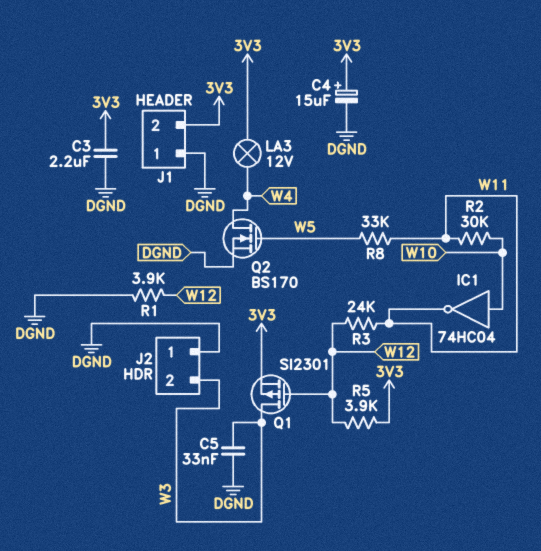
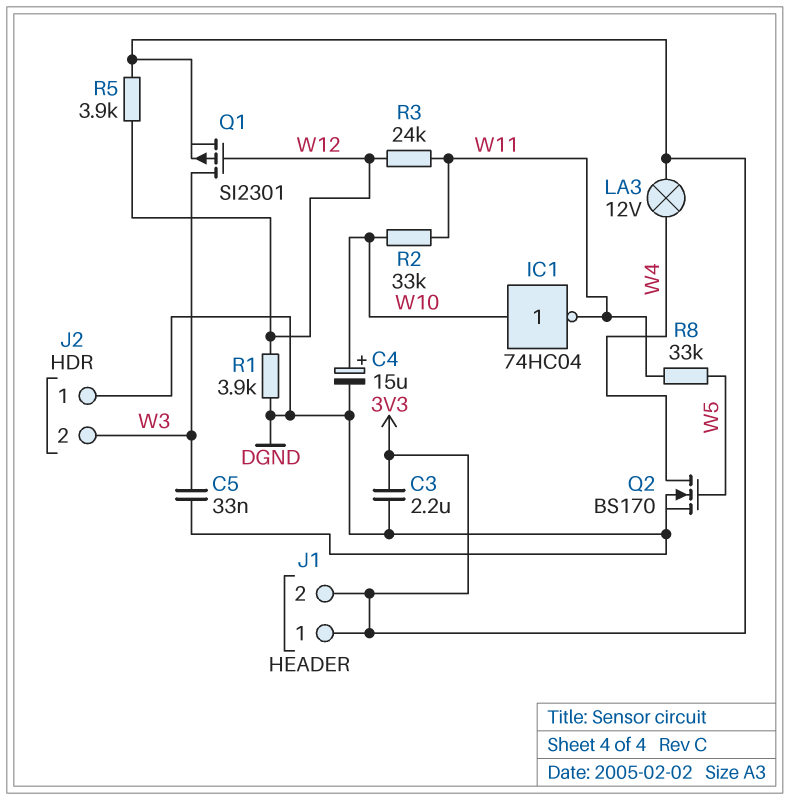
C4: 15uF (plus 3V3, minus DGND) -> 15uF (plus W10, minus DGND)
J1 pin 1: DGND -> 3V3
R2: 30k (W10, W11) -> 33k (W10, W11)

